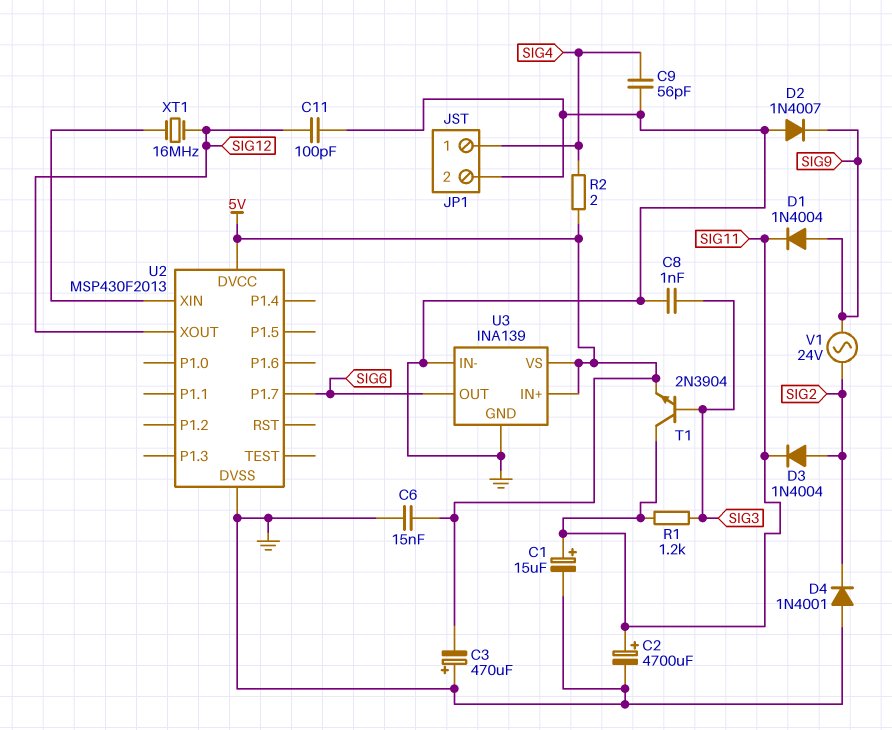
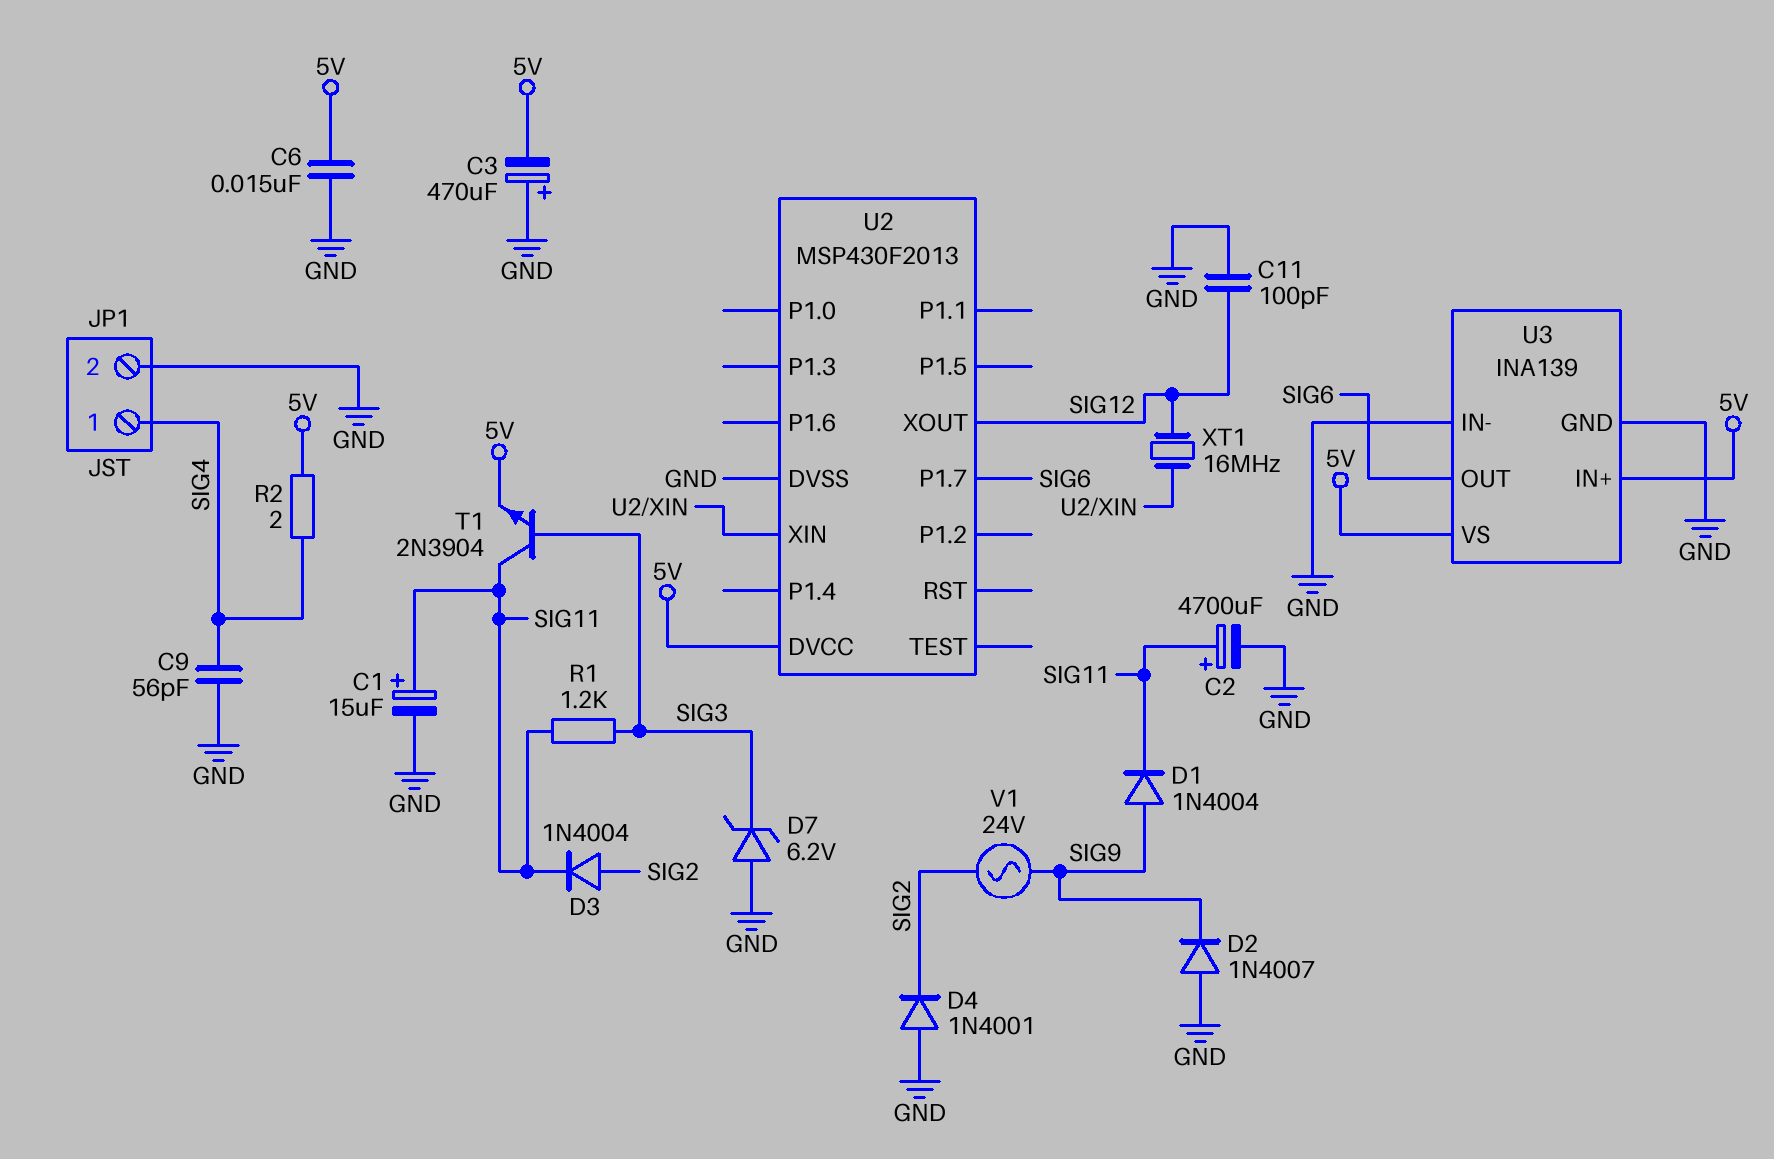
C8: 1nF (GND, SIG3) -> none
D7: none -> zener 6.2V (A GND, K SIG3)

